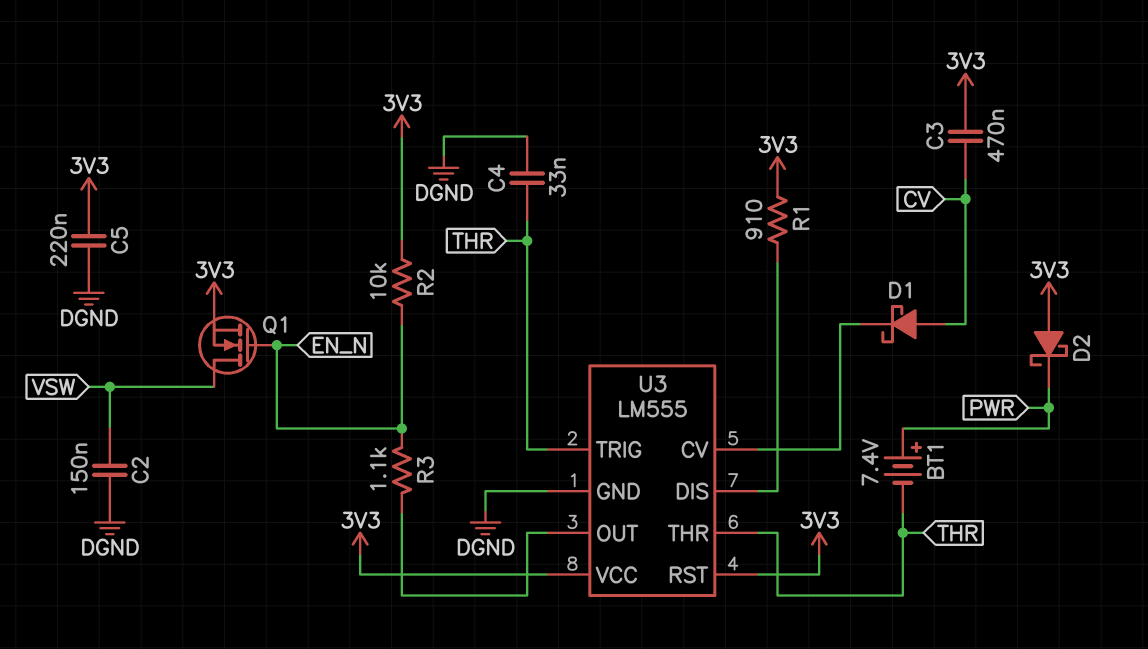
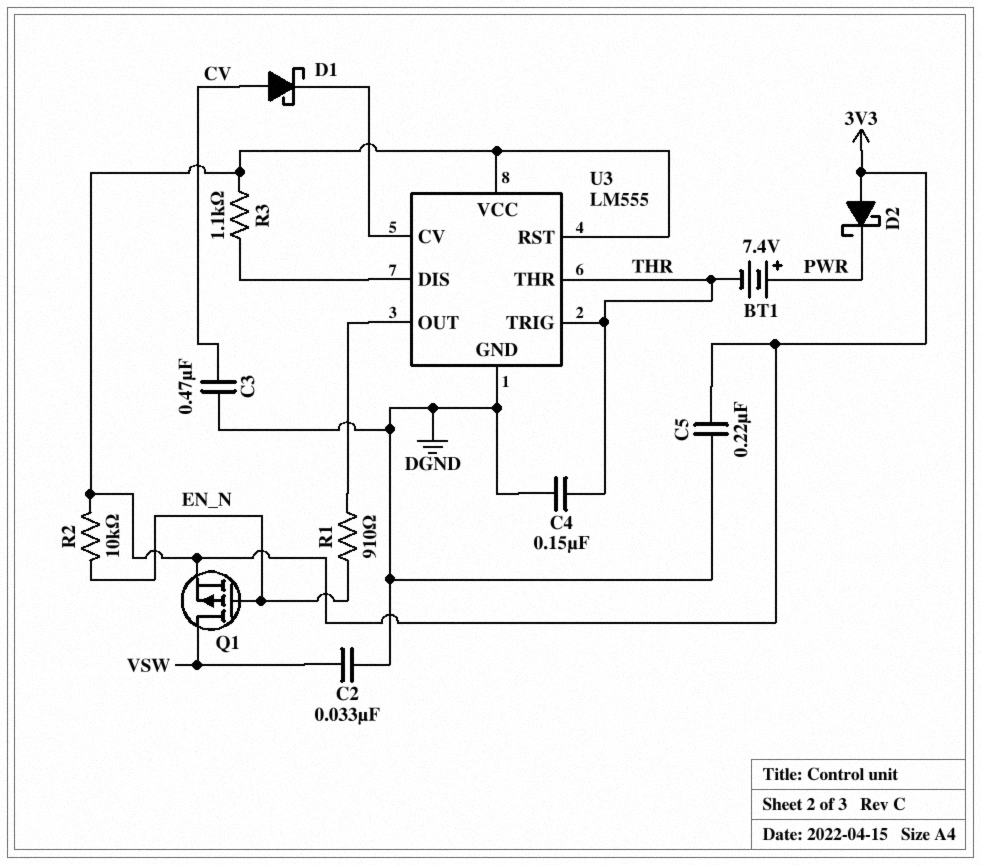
C2: 150nF (DGND, VSW) -> 33nF (DGND, VSW)
C3: 470nF (3V3, CV) -> 470nF (CV, DGND)
C4: 33nF (DGND, THR) -> 150nF (DGND, THR)
Q1: NMOS (G EN_N, D VSW, S 3V3) -> PMOS (G EN_N, D VSW, S 3V3)
R1: 910 (3V3, U3/DIS) -> 910 (EN_N, U3/OUT)
R3: 1.1k (EN_N, U3/OUT) -> 1.1k (3V3, U3/DIS)

